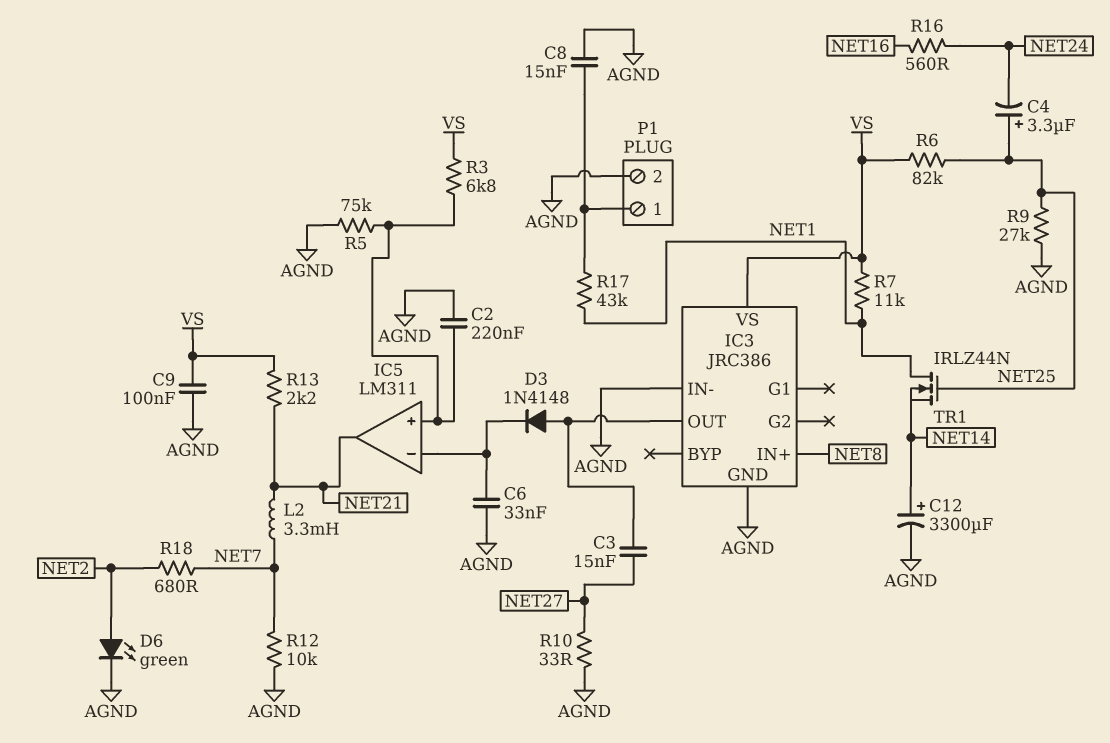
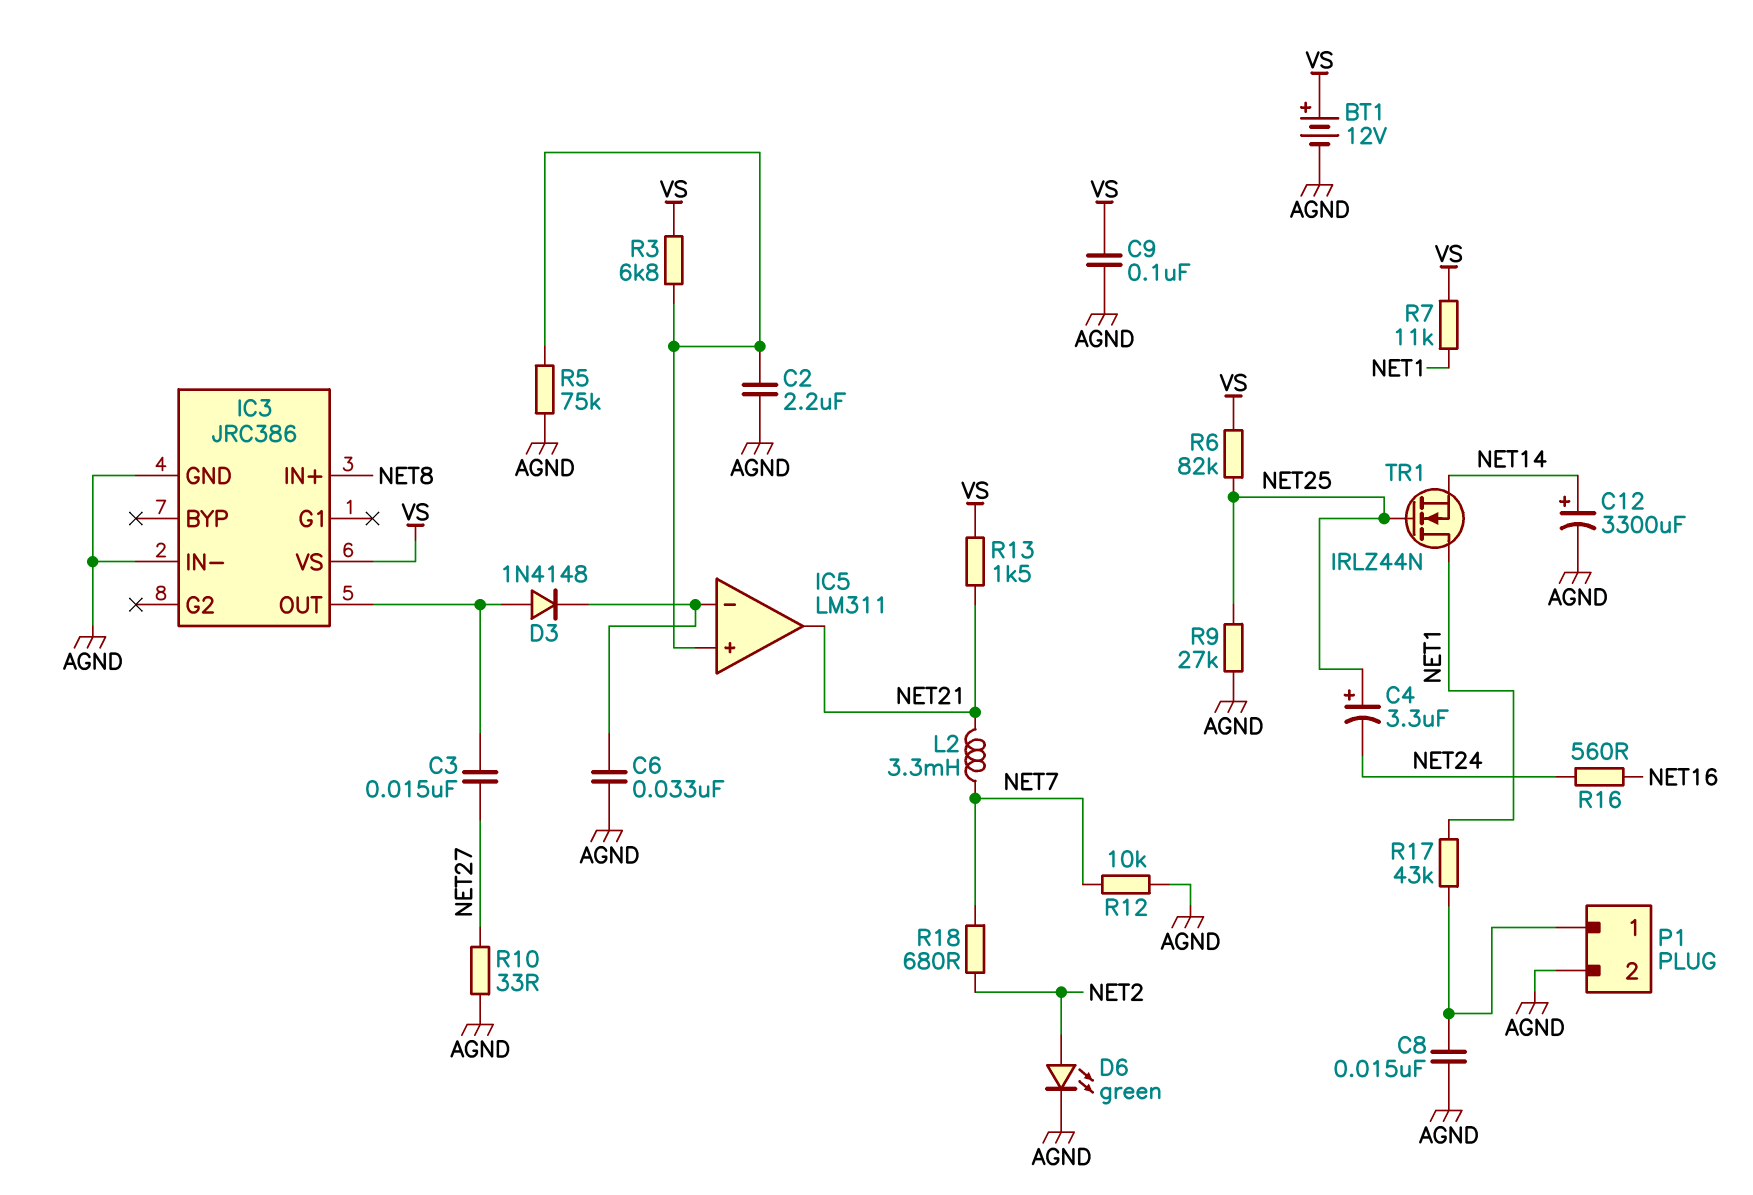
BT1: none -> 12V (plus VS, minus AGND)
C2: 220nF (AGND, IC5/in+) -> 2.2uF (AGND, IC5/in+)
R13: 2.2k (NET21, VS) -> 1.5k (NET21, VS)

